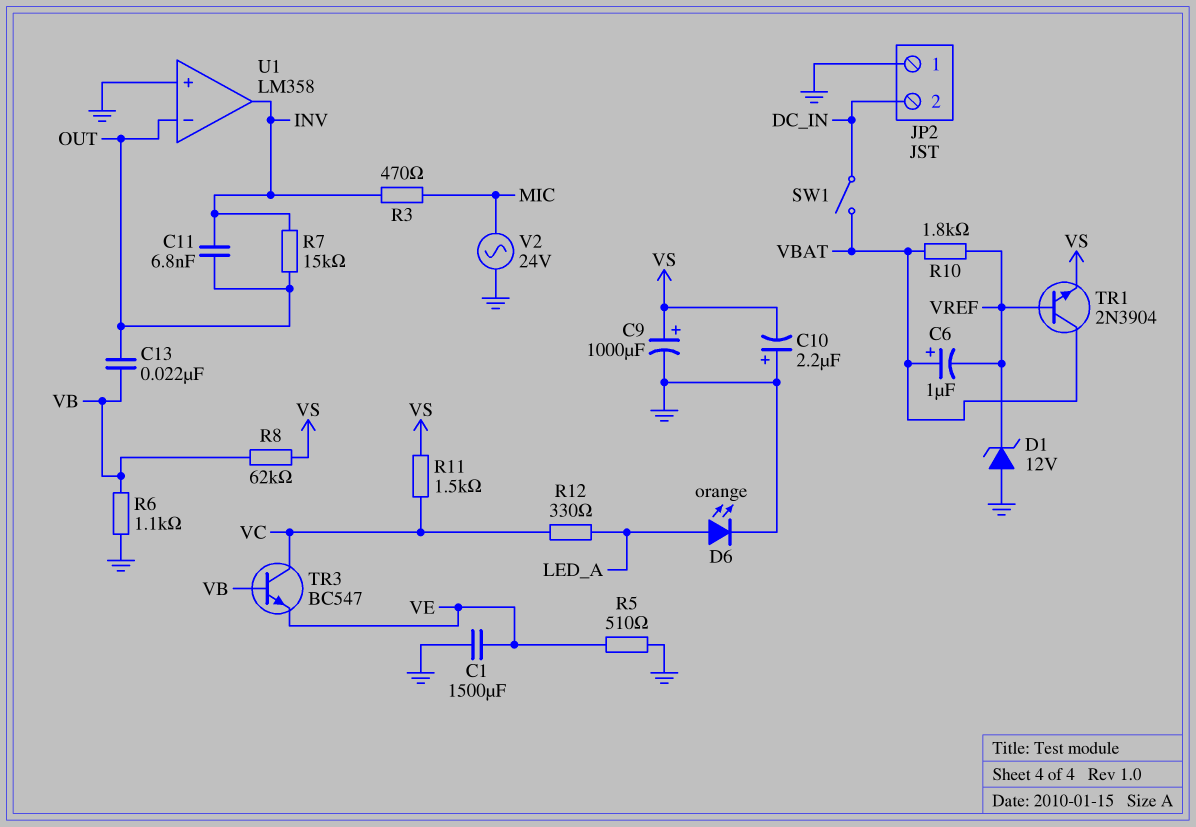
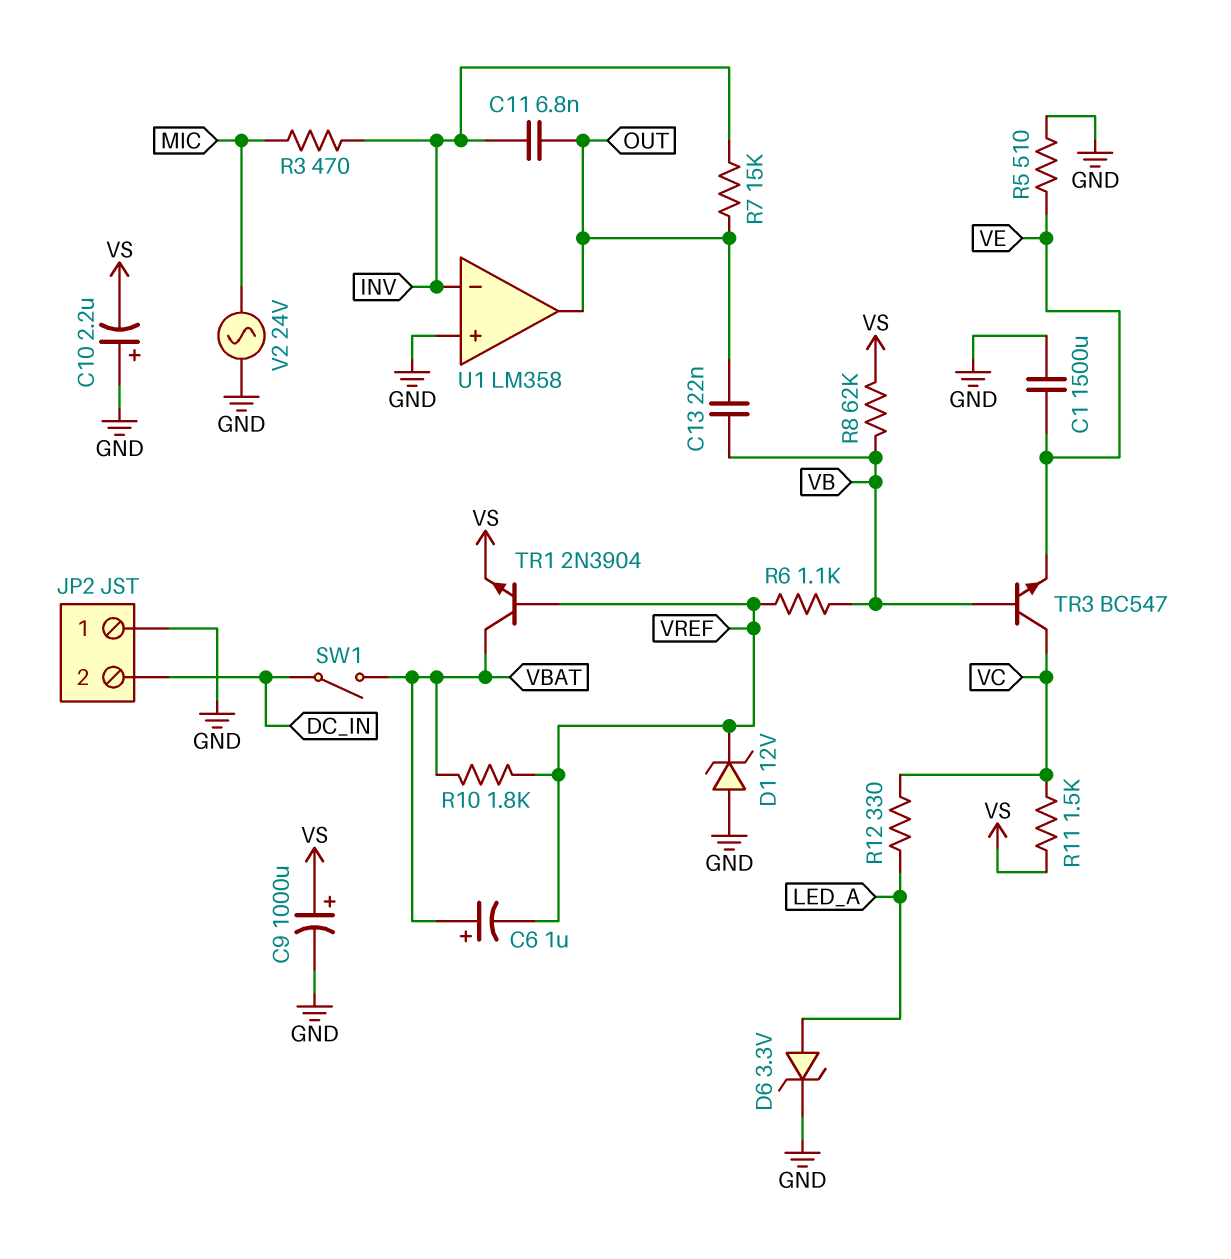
D6: LED orange (A LED_A, K GND) -> zener 3.3V (A LED_A, K GND)
R6: 1.1k (GND, VB) -> 1.1k (VB, VREF)
U1 pin in-: OUT -> INV
U1 pin out: INV -> OUT

